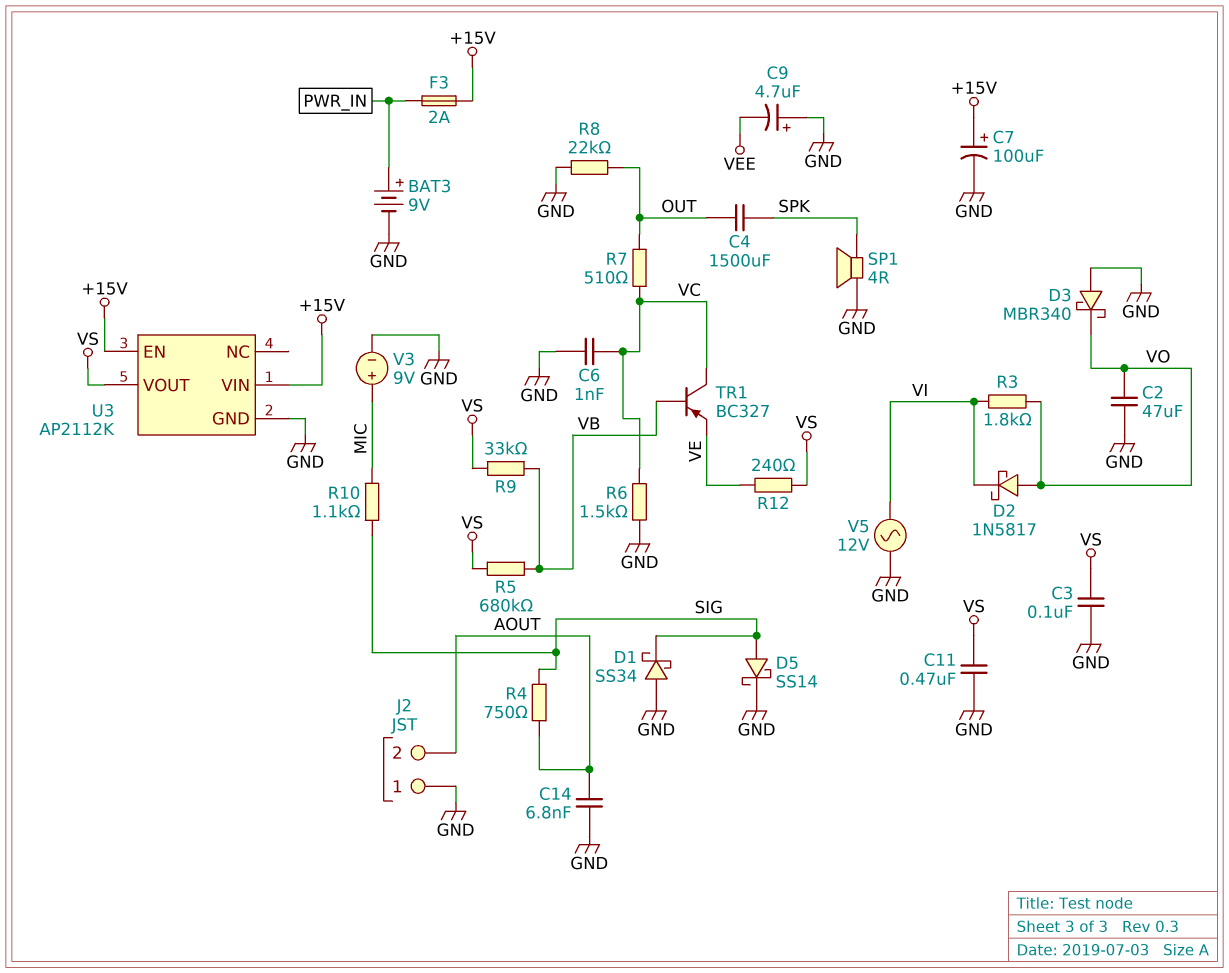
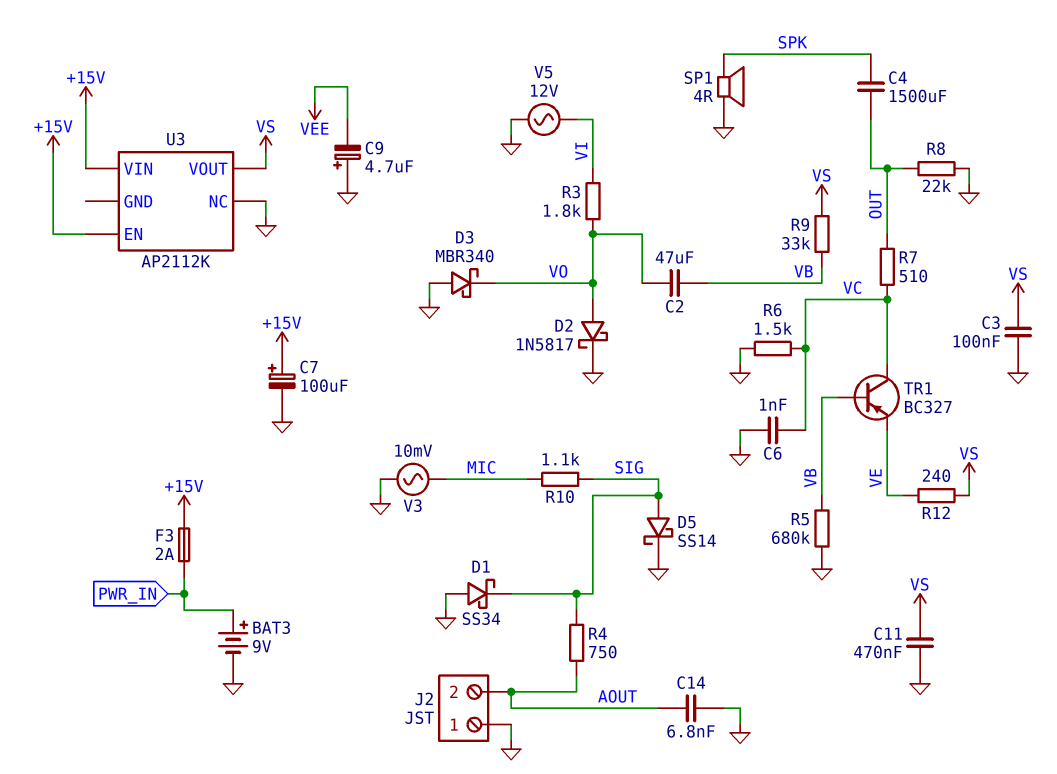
C2: 47uF (GND, VO) -> 47uF (VB, VO)
D2: schottky 1N5817 (A VO, K VI) -> schottky 1N5817 (A VO, K GND)
R5: 680k (VB, VS) -> 680k (GND, VB)
U3 pin GND: GND -> none
U3 pin NC: none -> GND
V3: 9V (plus MIC, minus GND) -> AC 10mV (GND, MIC)

